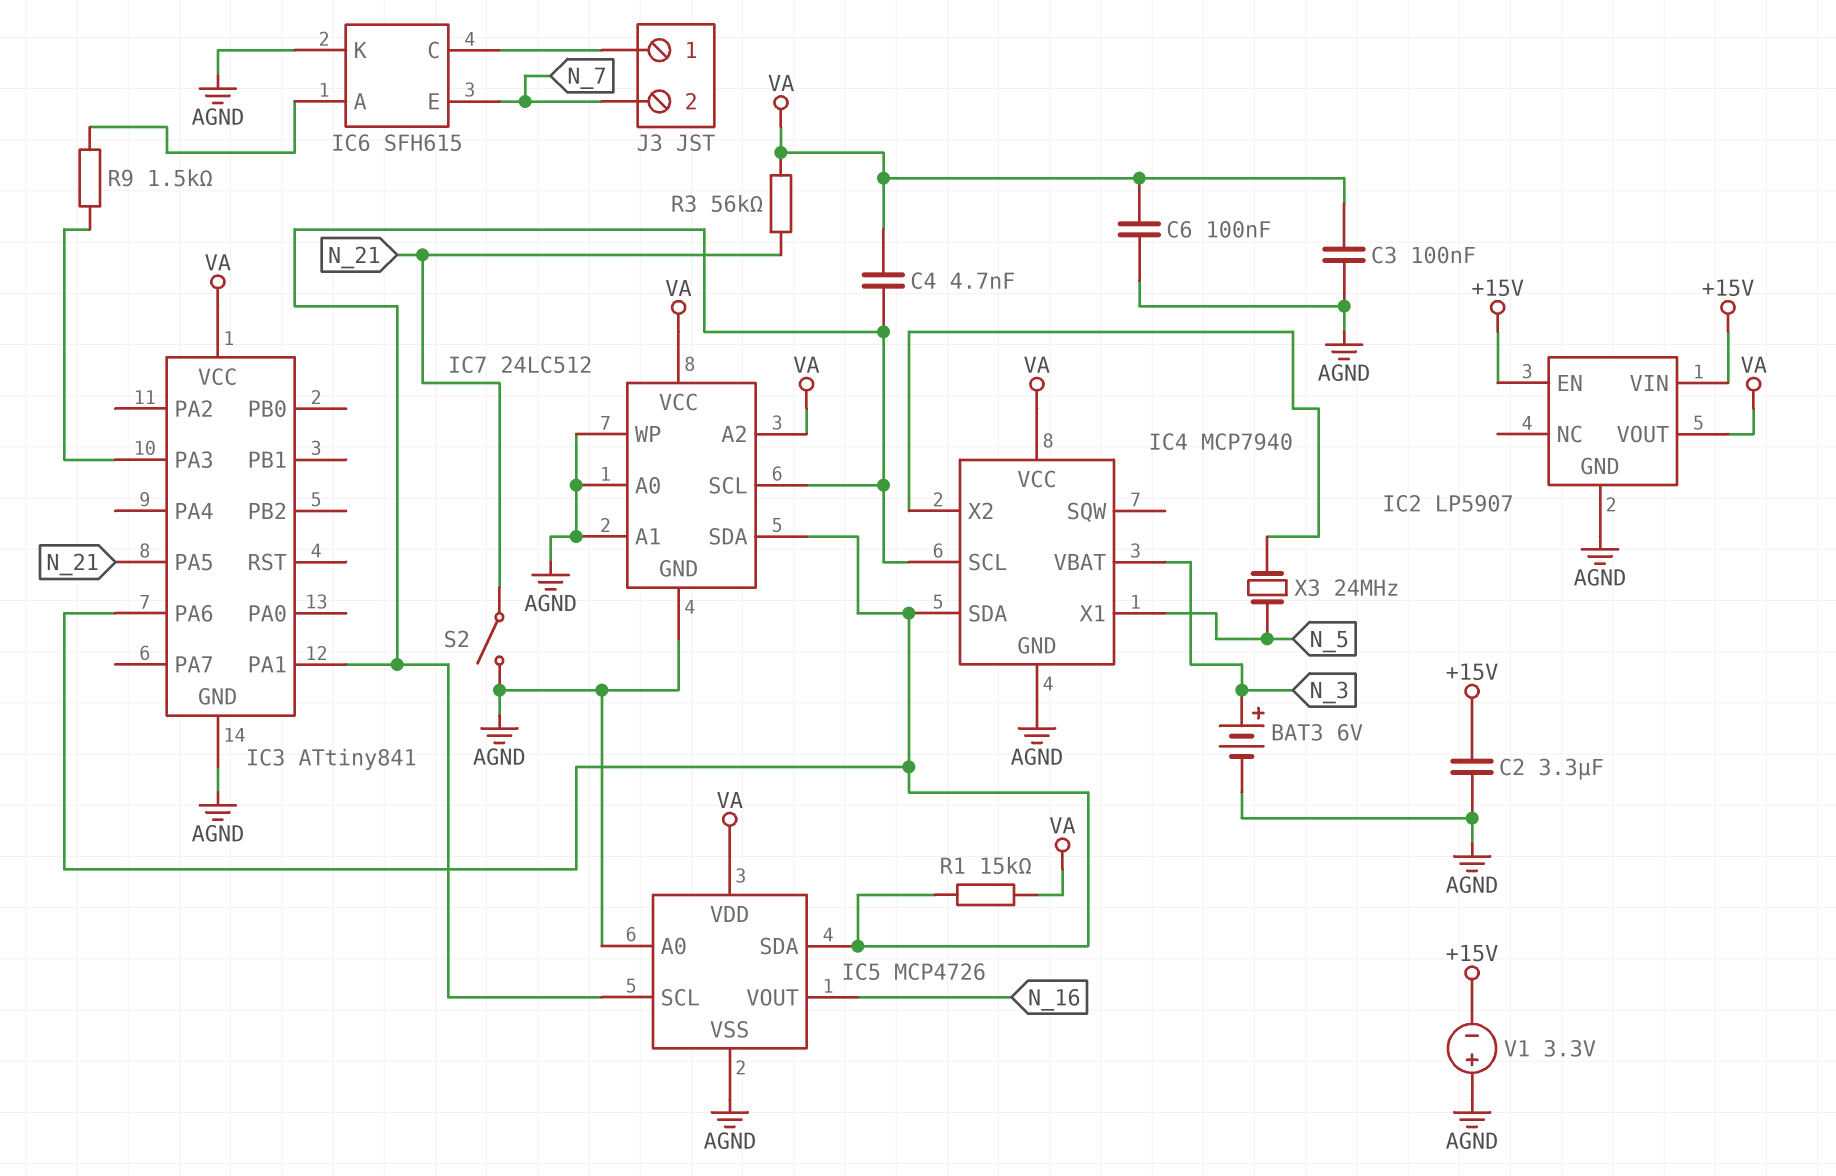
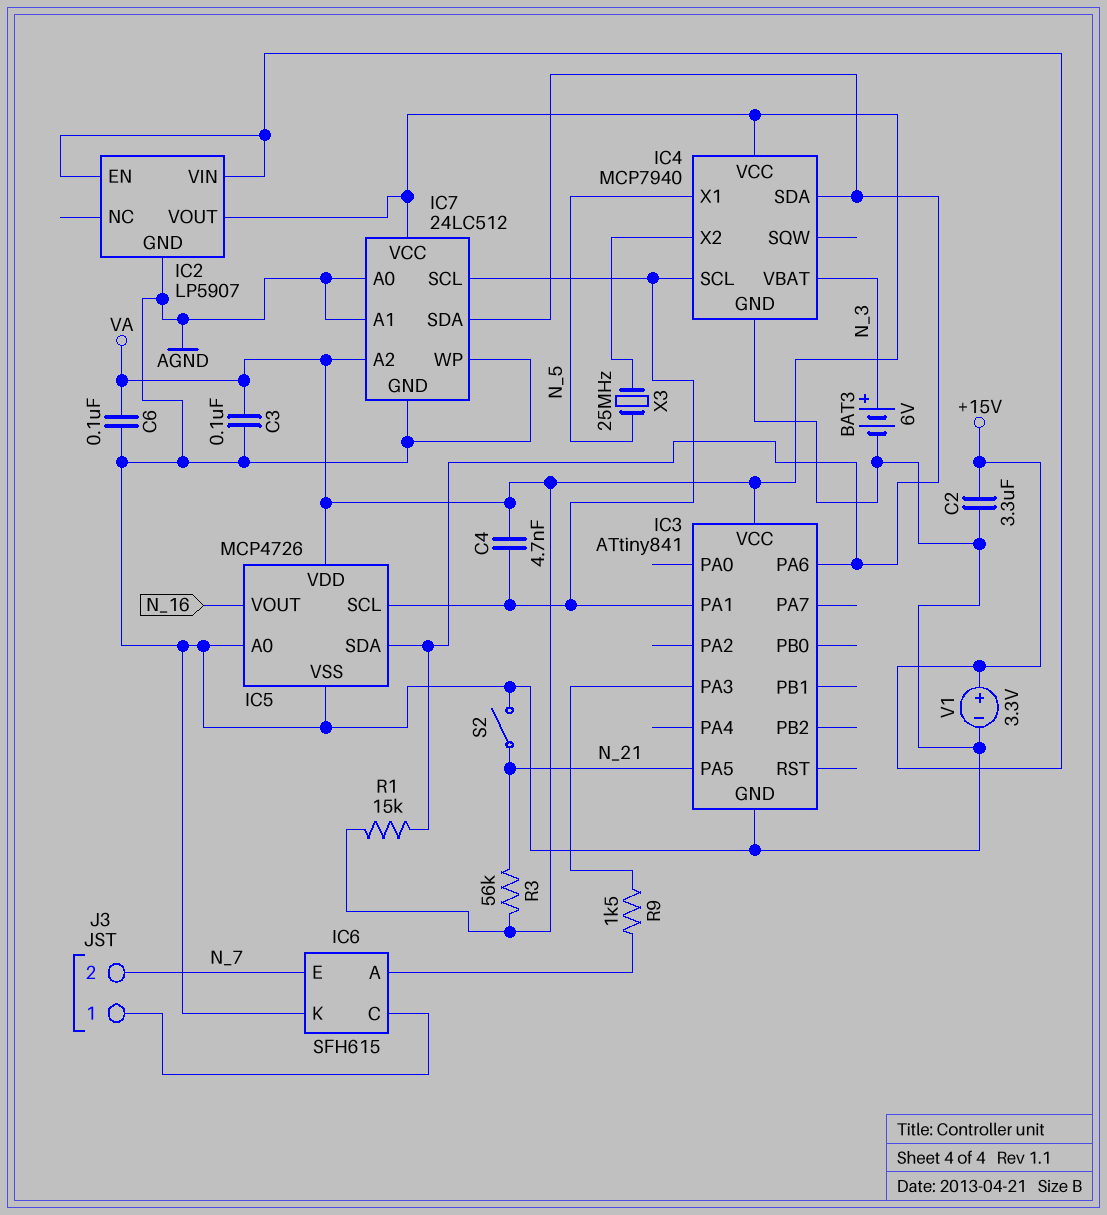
V1: 3.3V (plus AGND, minus +15V) -> 3.3V (plus +15V, minus AGND)
X3: 24MHz (IC4/X2, N_5) -> 25MHz (IC4/X2, N_5)

